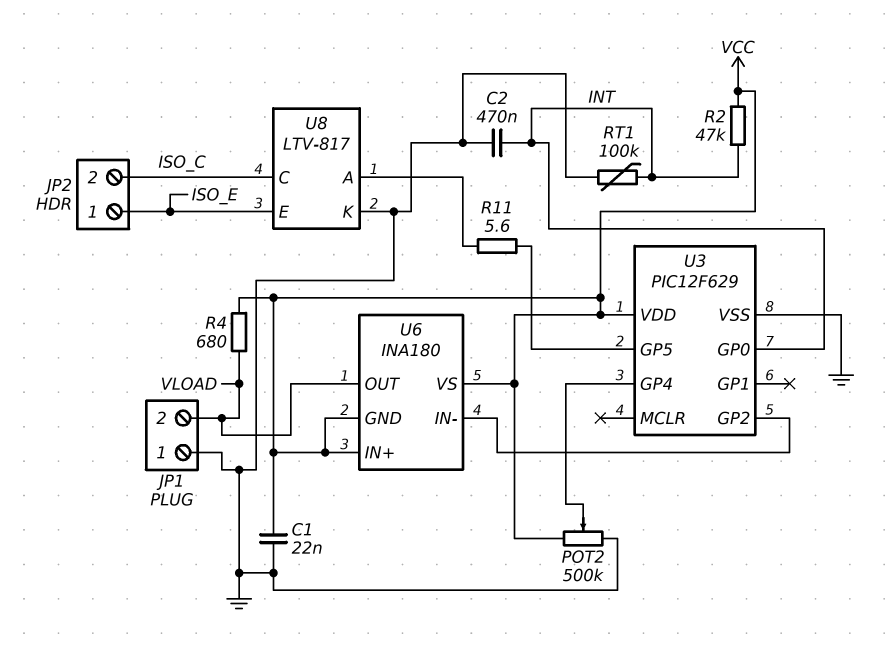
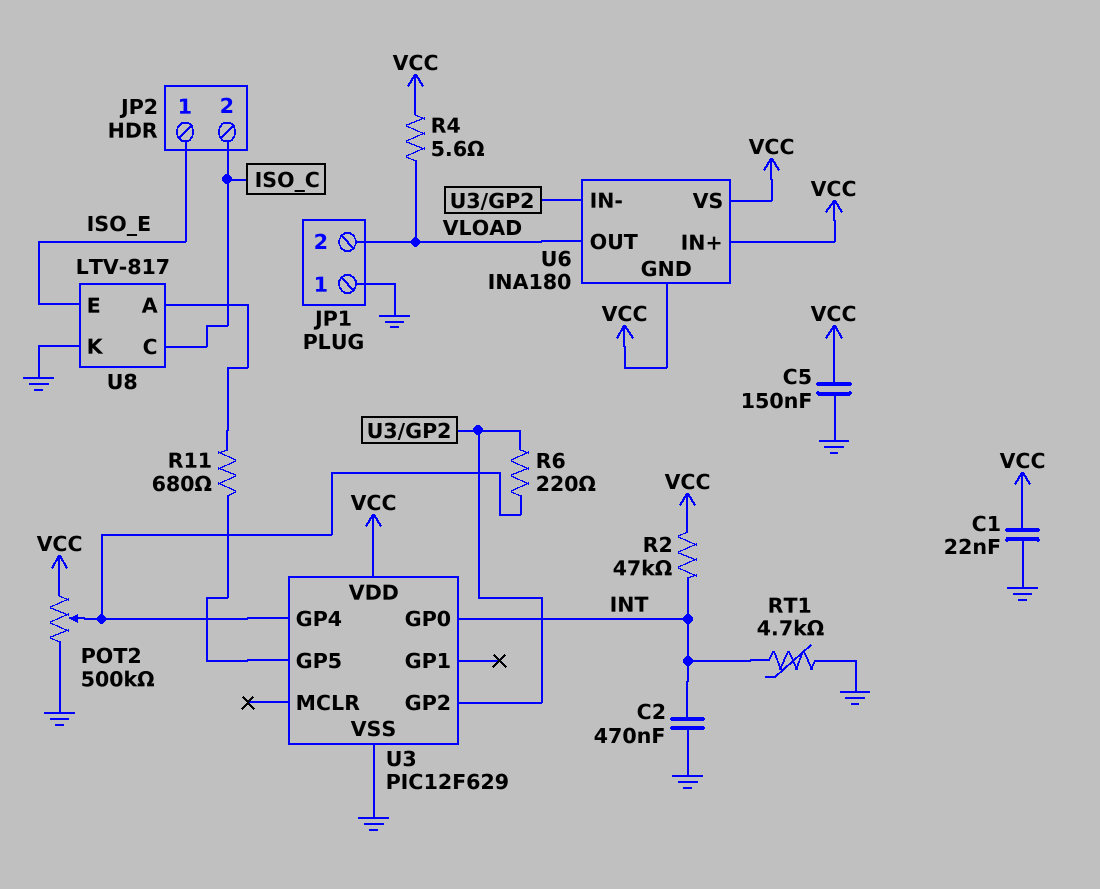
C5: none -> 150nF (GND, VCC)
R4: 680 (VCC, VLOAD) -> 5.6 (VCC, VLOAD)
R6: none -> 220 (U3/GP2, U3/GP4)
R11: 5.6 (U3/GP5, U8/A) -> 680 (U3/GP5, U8/A)
RT1: 100k (GND, INT) -> 4.7k (GND, INT)

